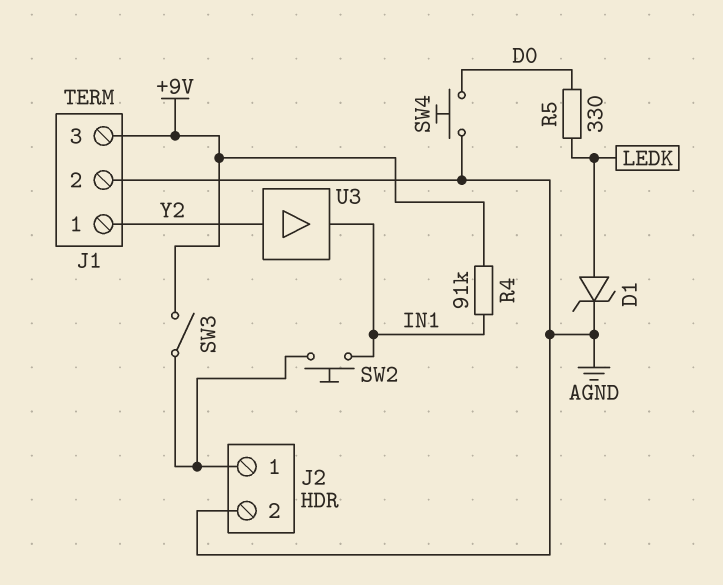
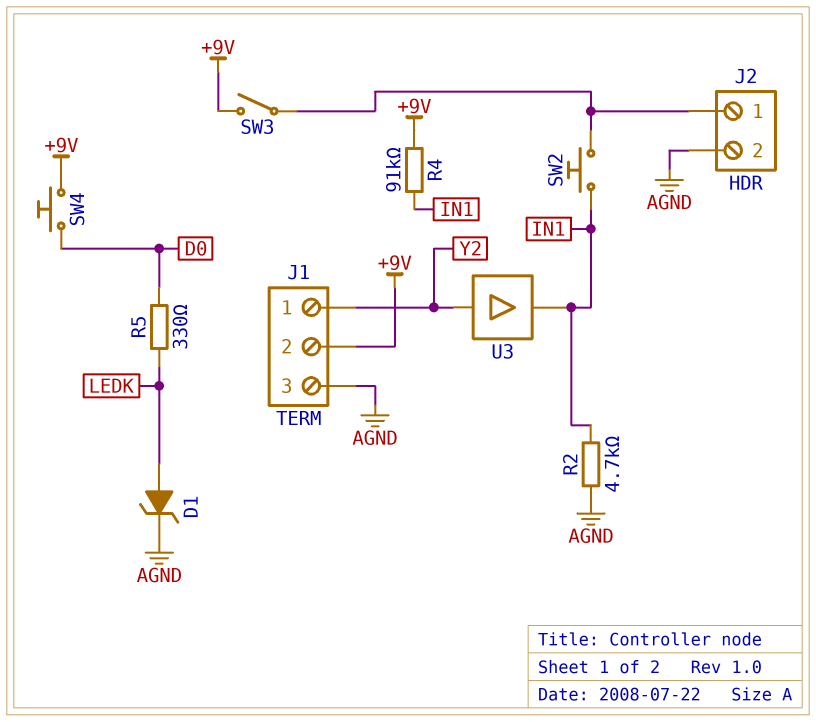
J1 pin 2: AGND -> +9V
J1 pin 3: +9V -> AGND
R2: none -> 4.7k (AGND, IN1)
SW4: button (AGND, D0) -> button (+9V, D0)

